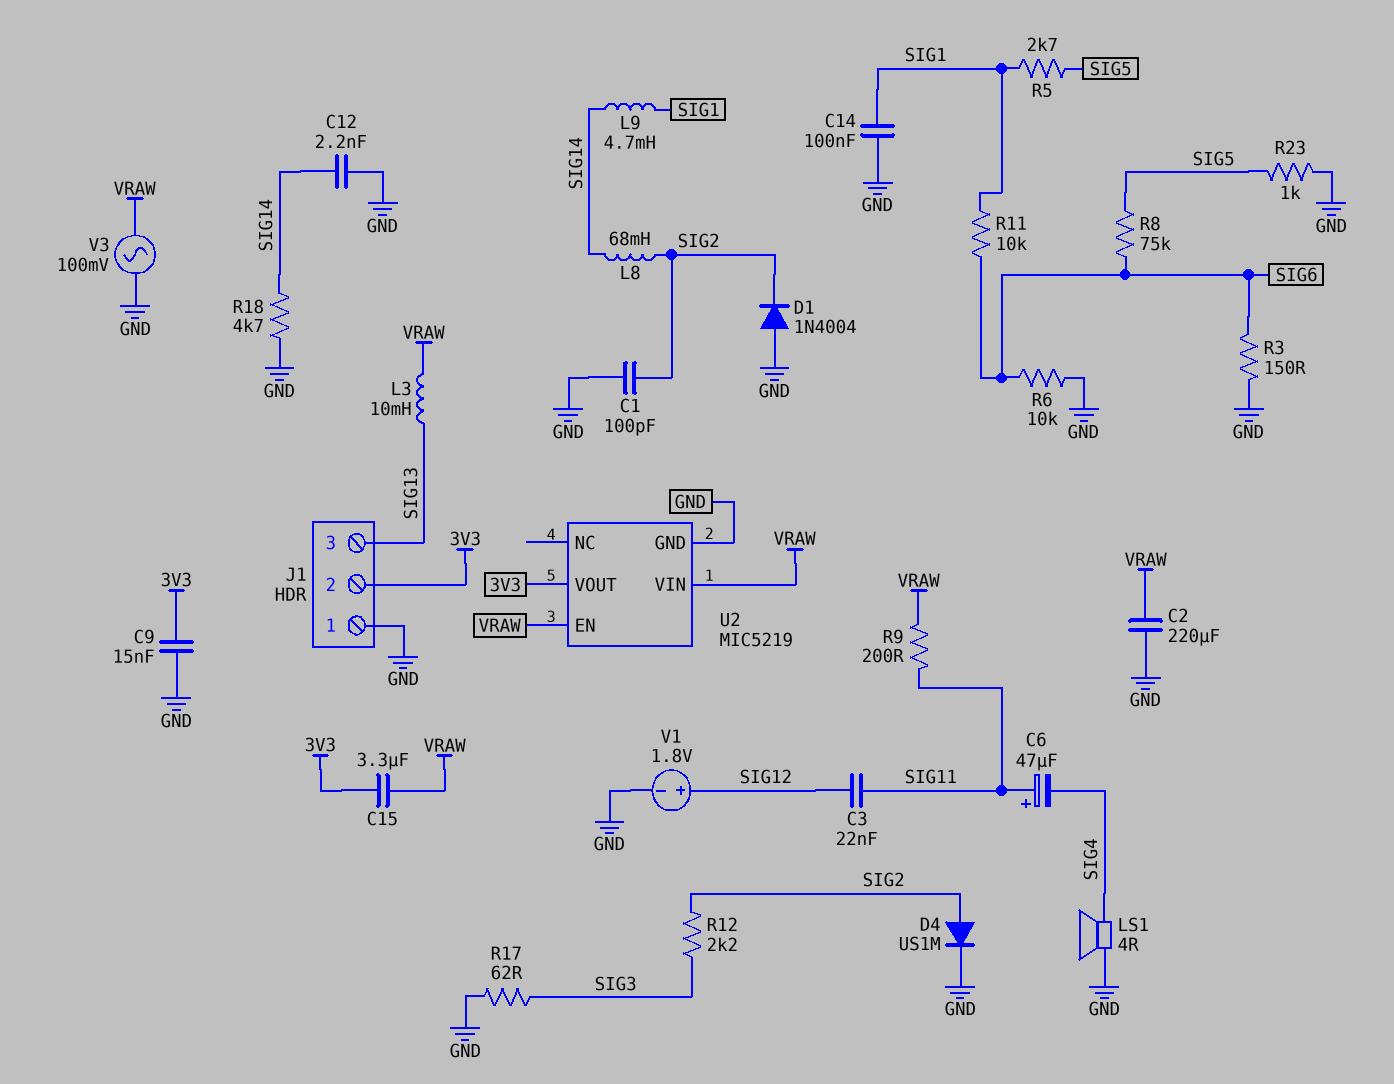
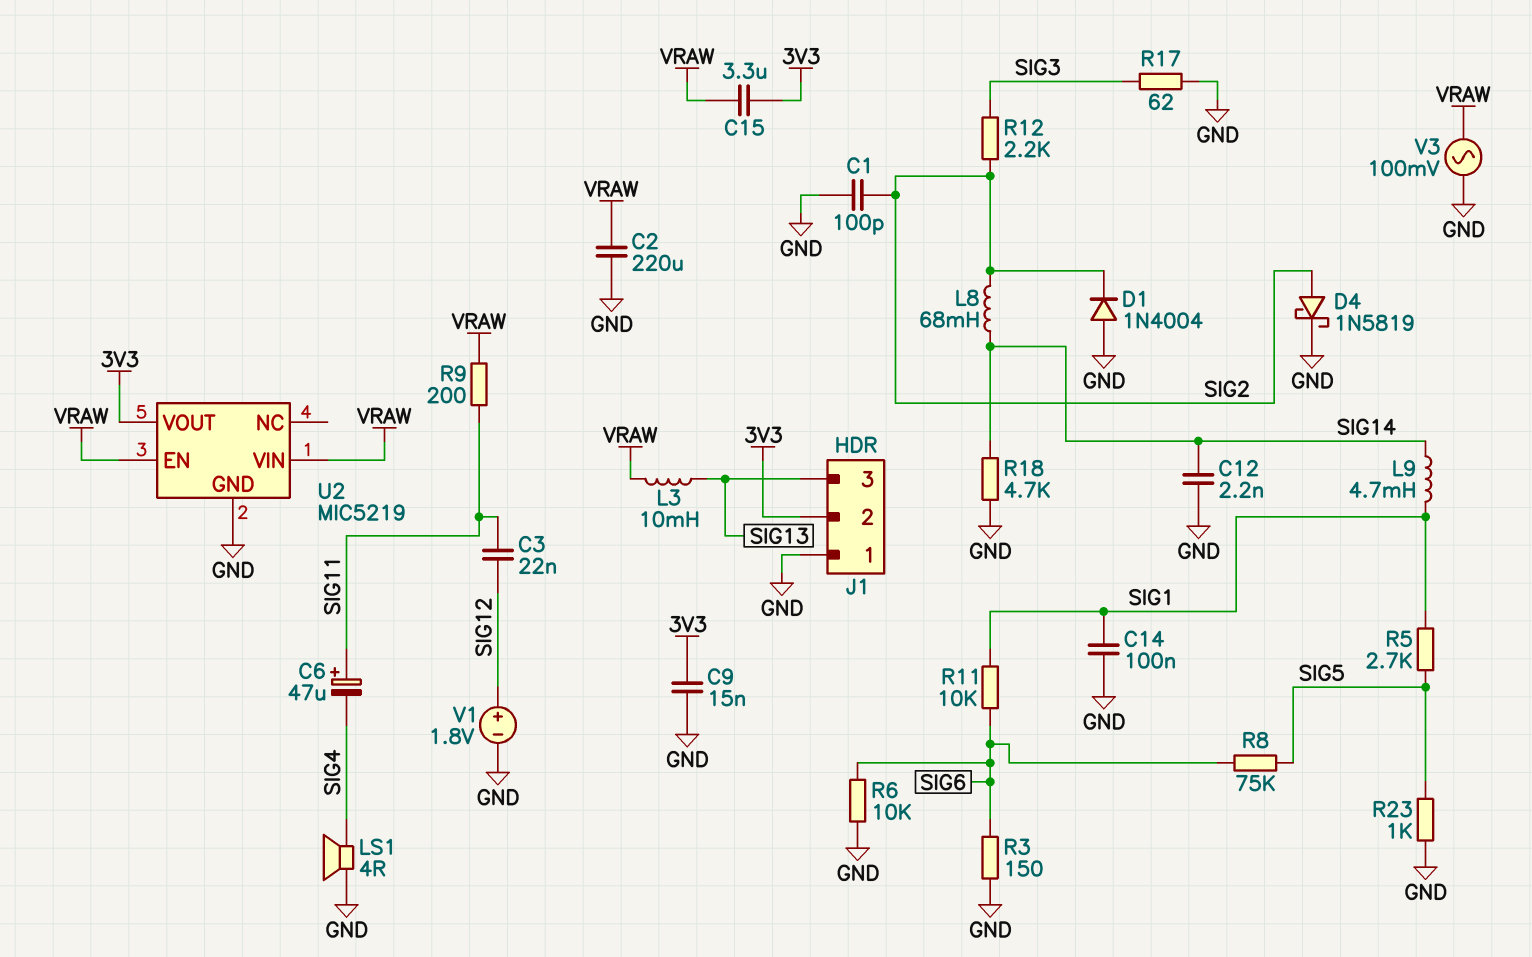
D4: diode US1M (A SIG2, K GND) -> schottky 1N5819 (A SIG2, K GND)

